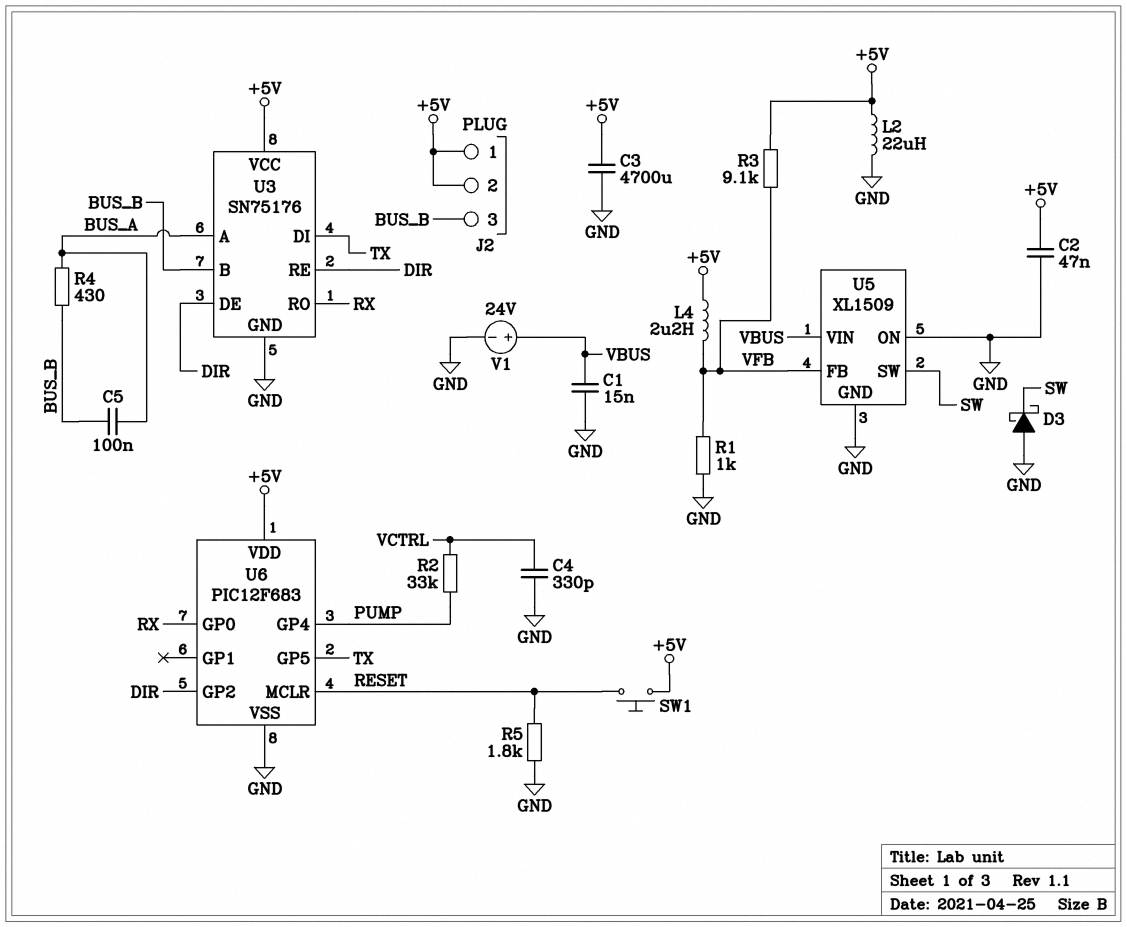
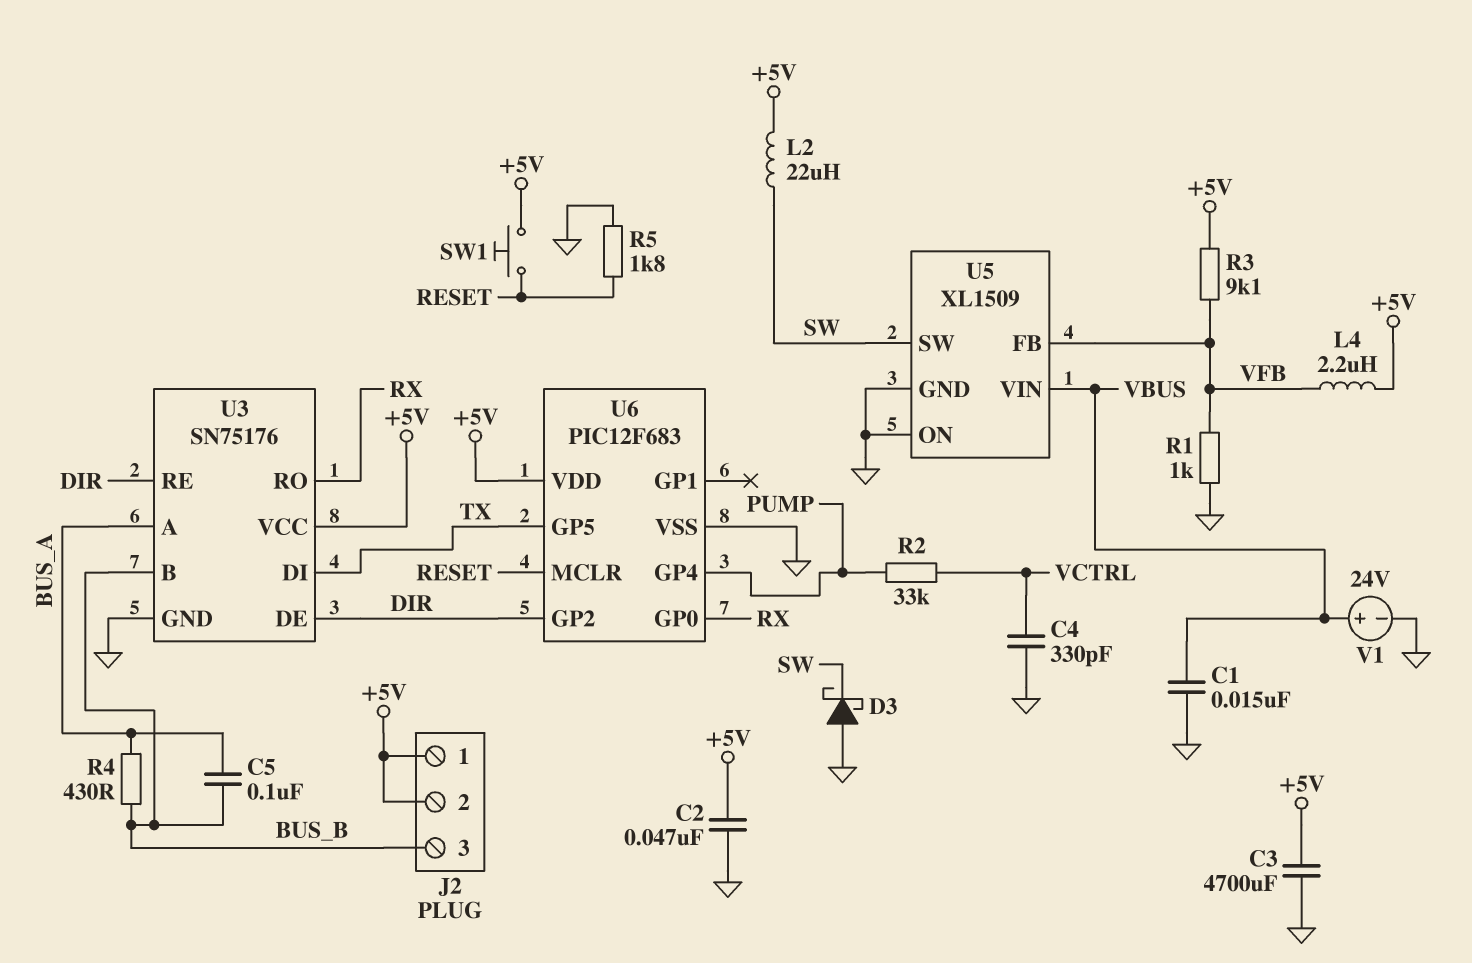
L2: 22uH (+5V, GND) -> 22uH (+5V, SW)

